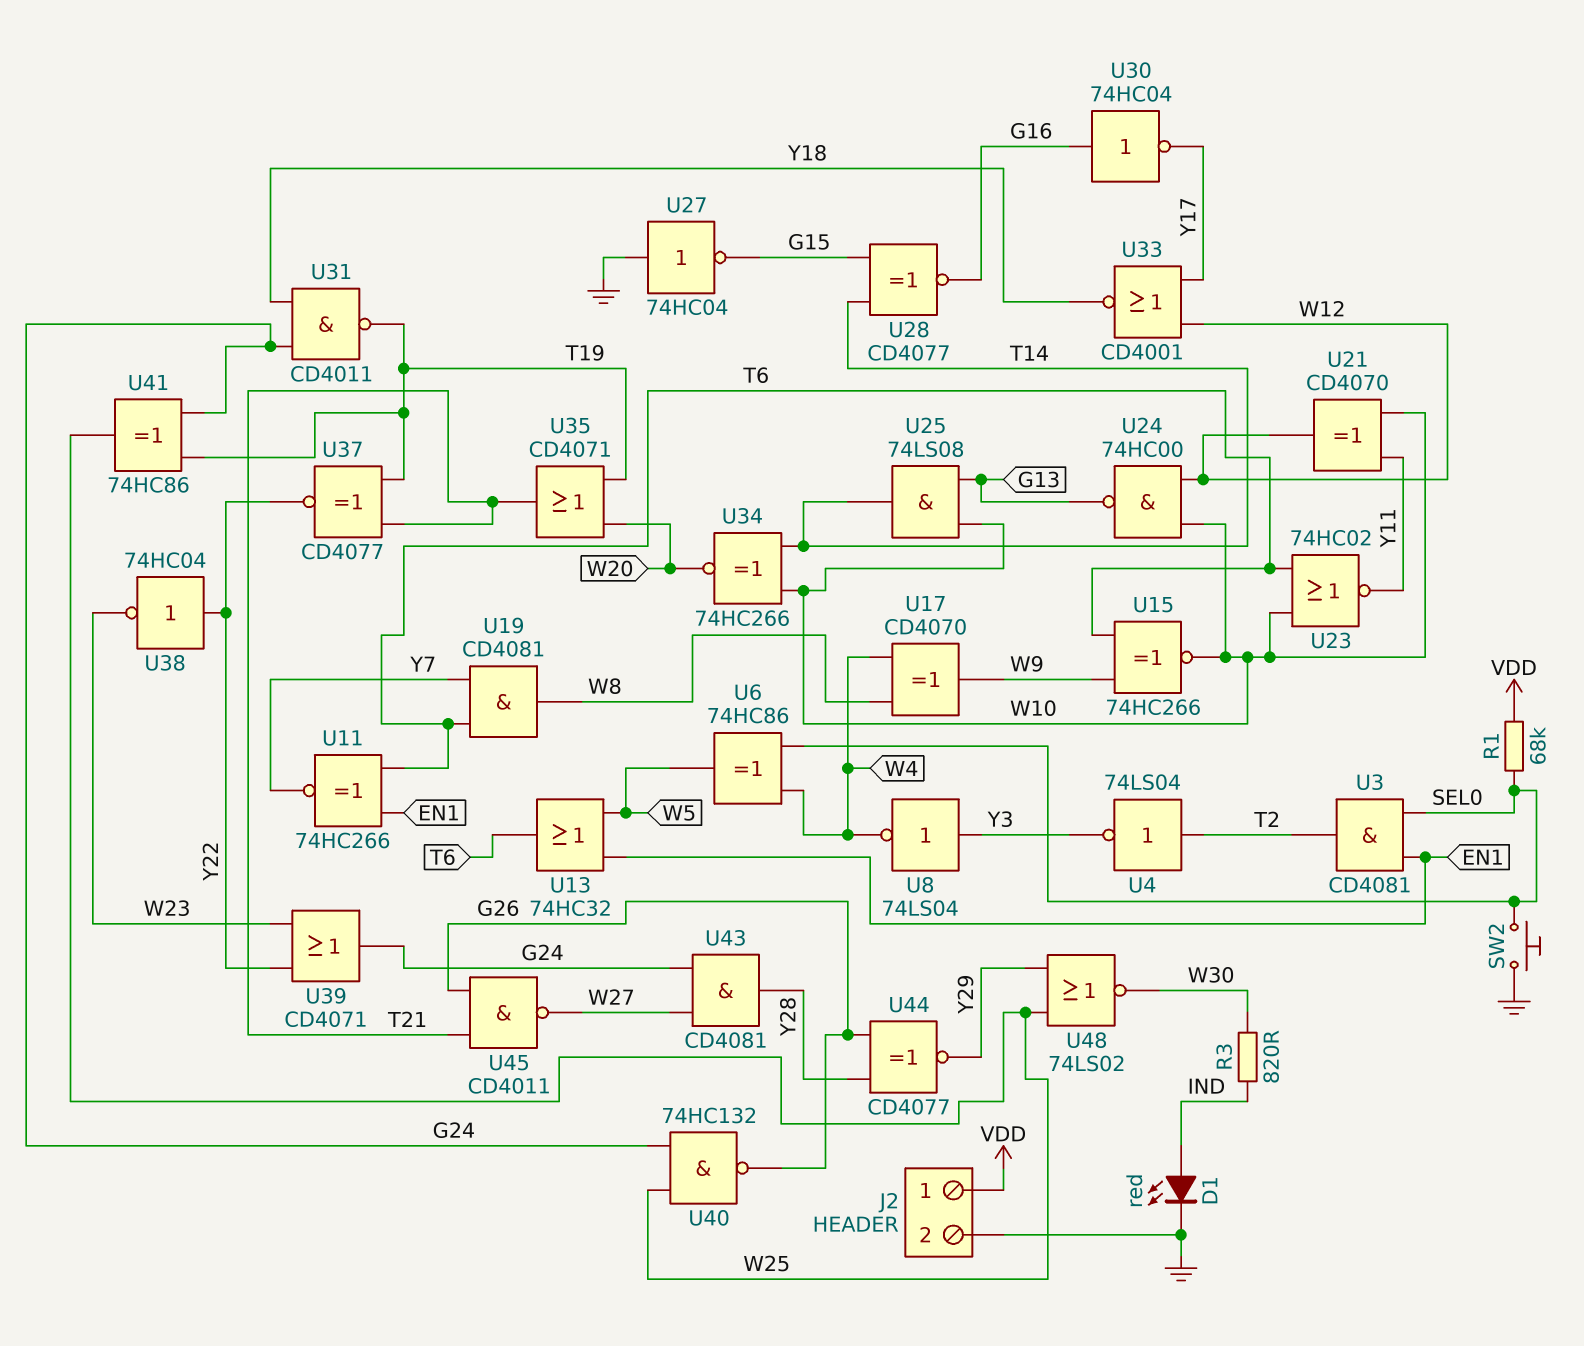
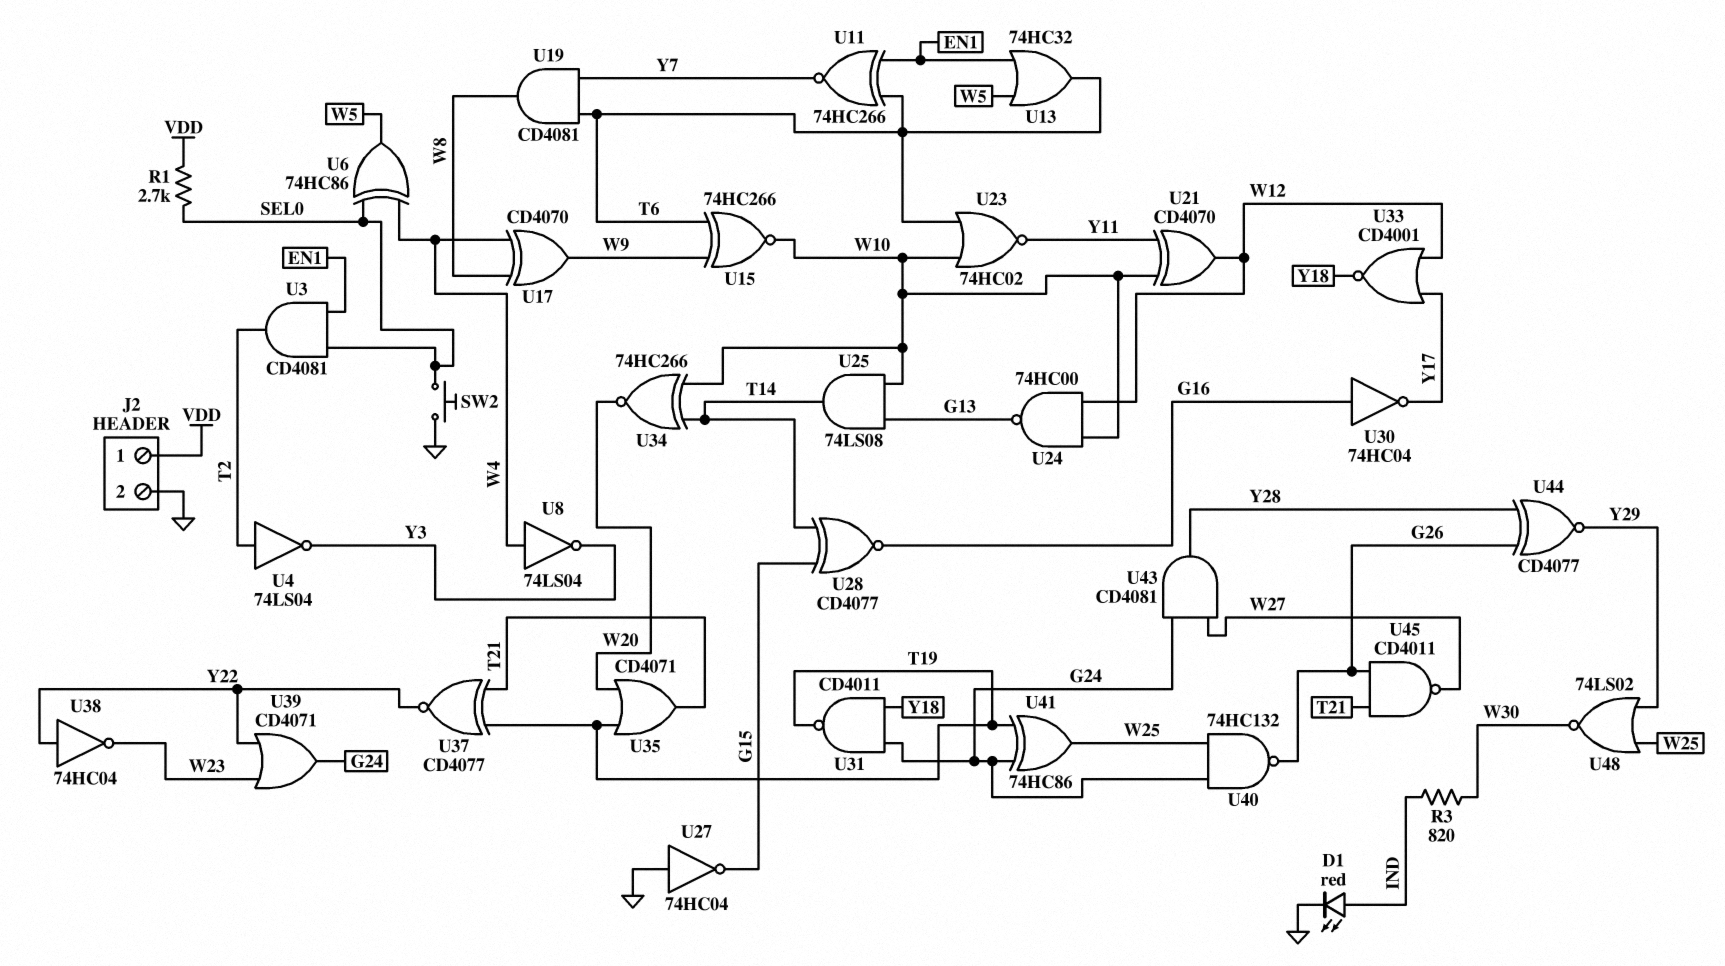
R1: 68k (SEL0, VDD) -> 2.7k (SEL0, VDD)
U8: NOT 74LS04 (in Y3, out W4) -> NOT 74LS04 (in W4, out Y3)

